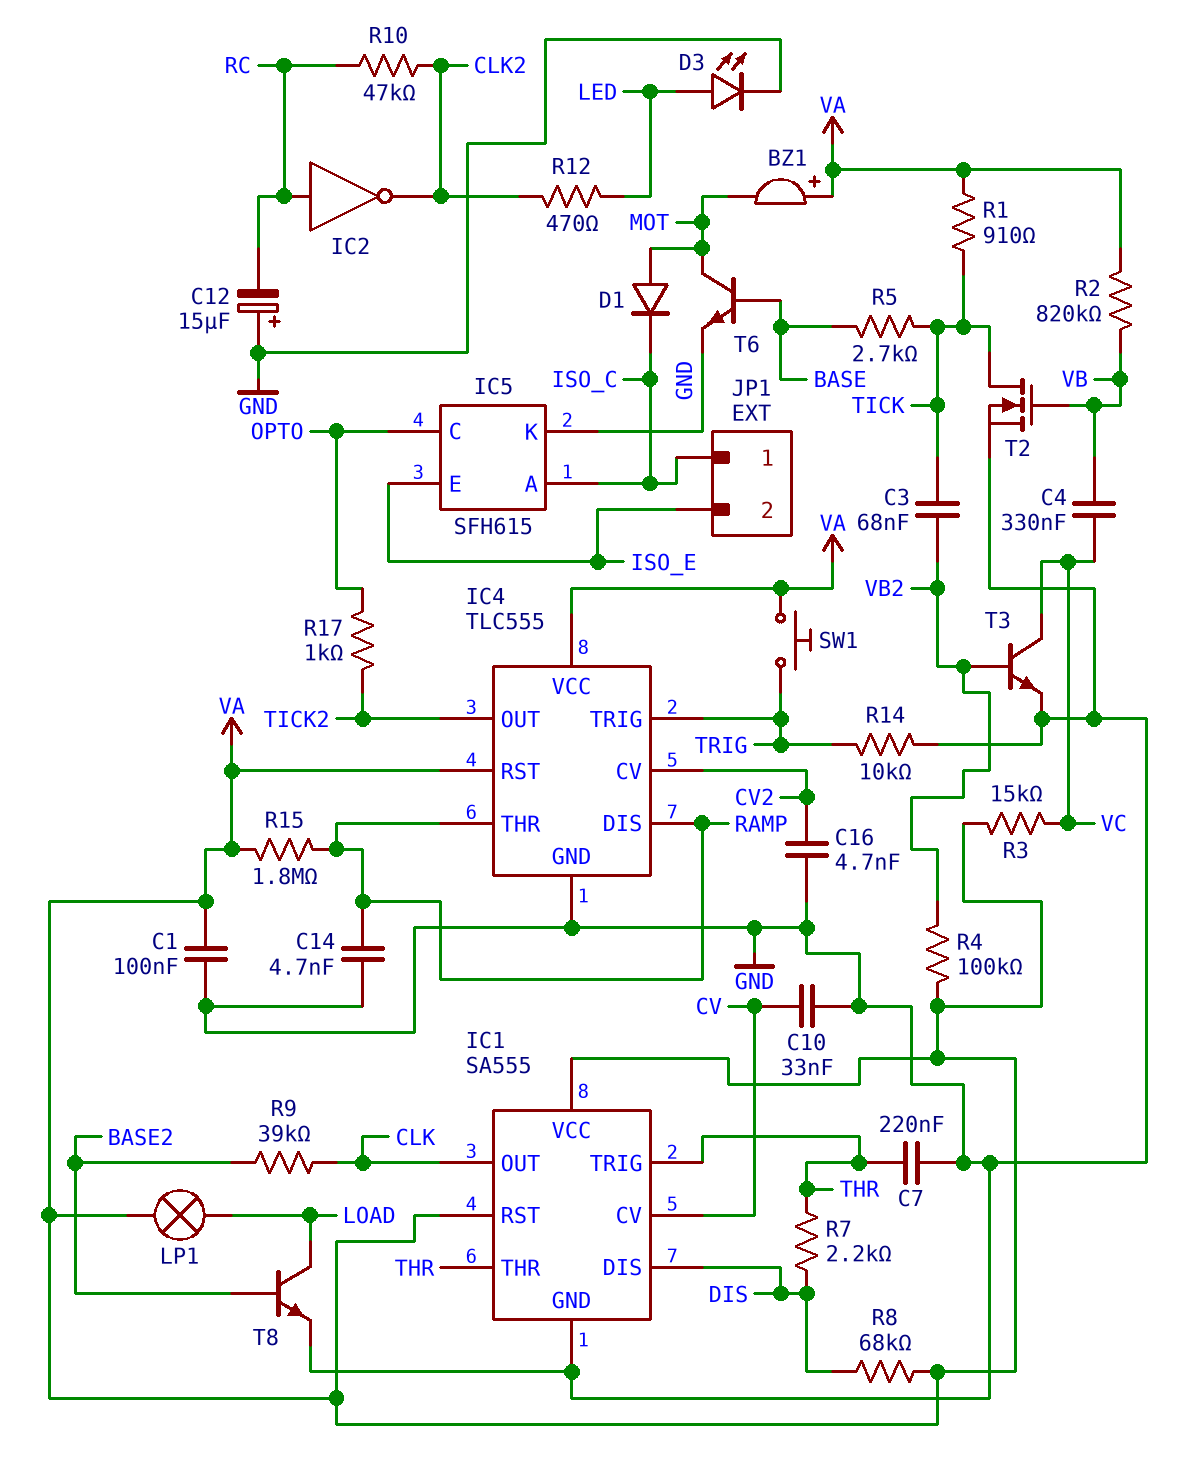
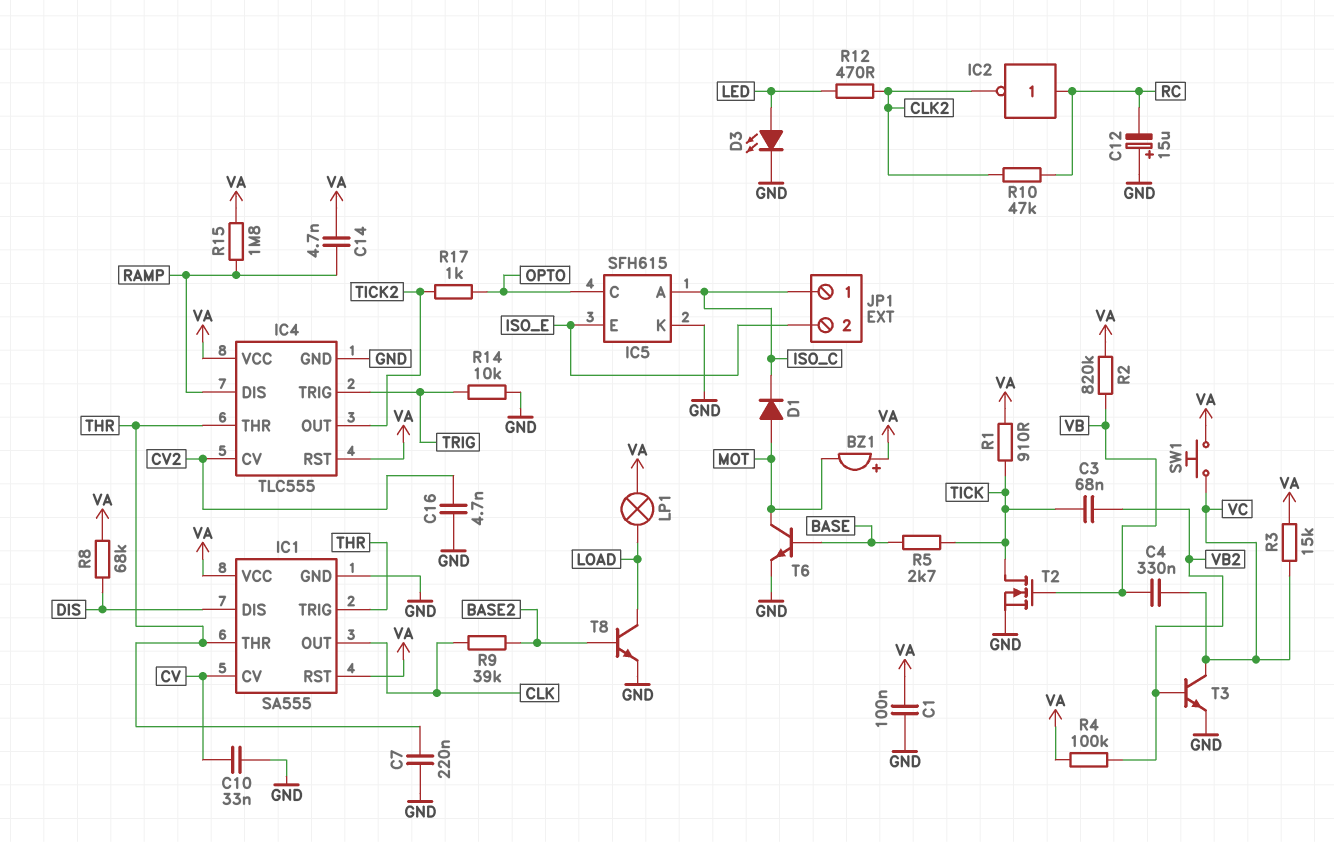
C14: 4.7nF (GND, RAMP) -> 4.7nF (RAMP, VA)
IC4 pin THR: RAMP -> THR
R7: 2.2k (DIS, THR) -> none
SW1: button (TRIG, VA) -> button (VA, VC)

